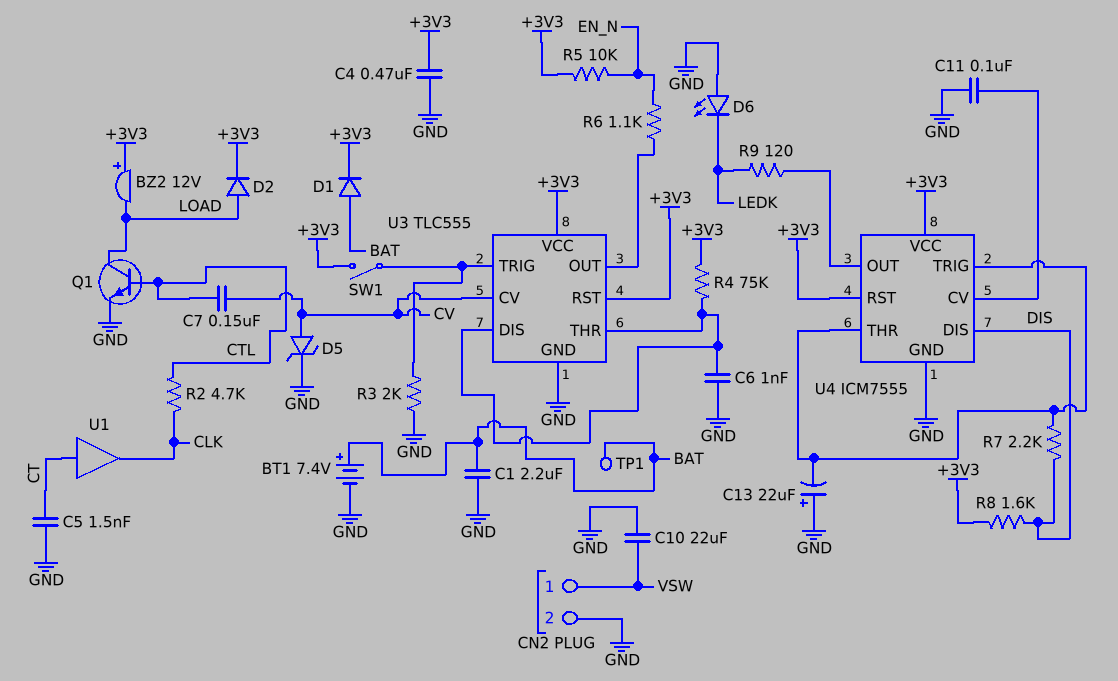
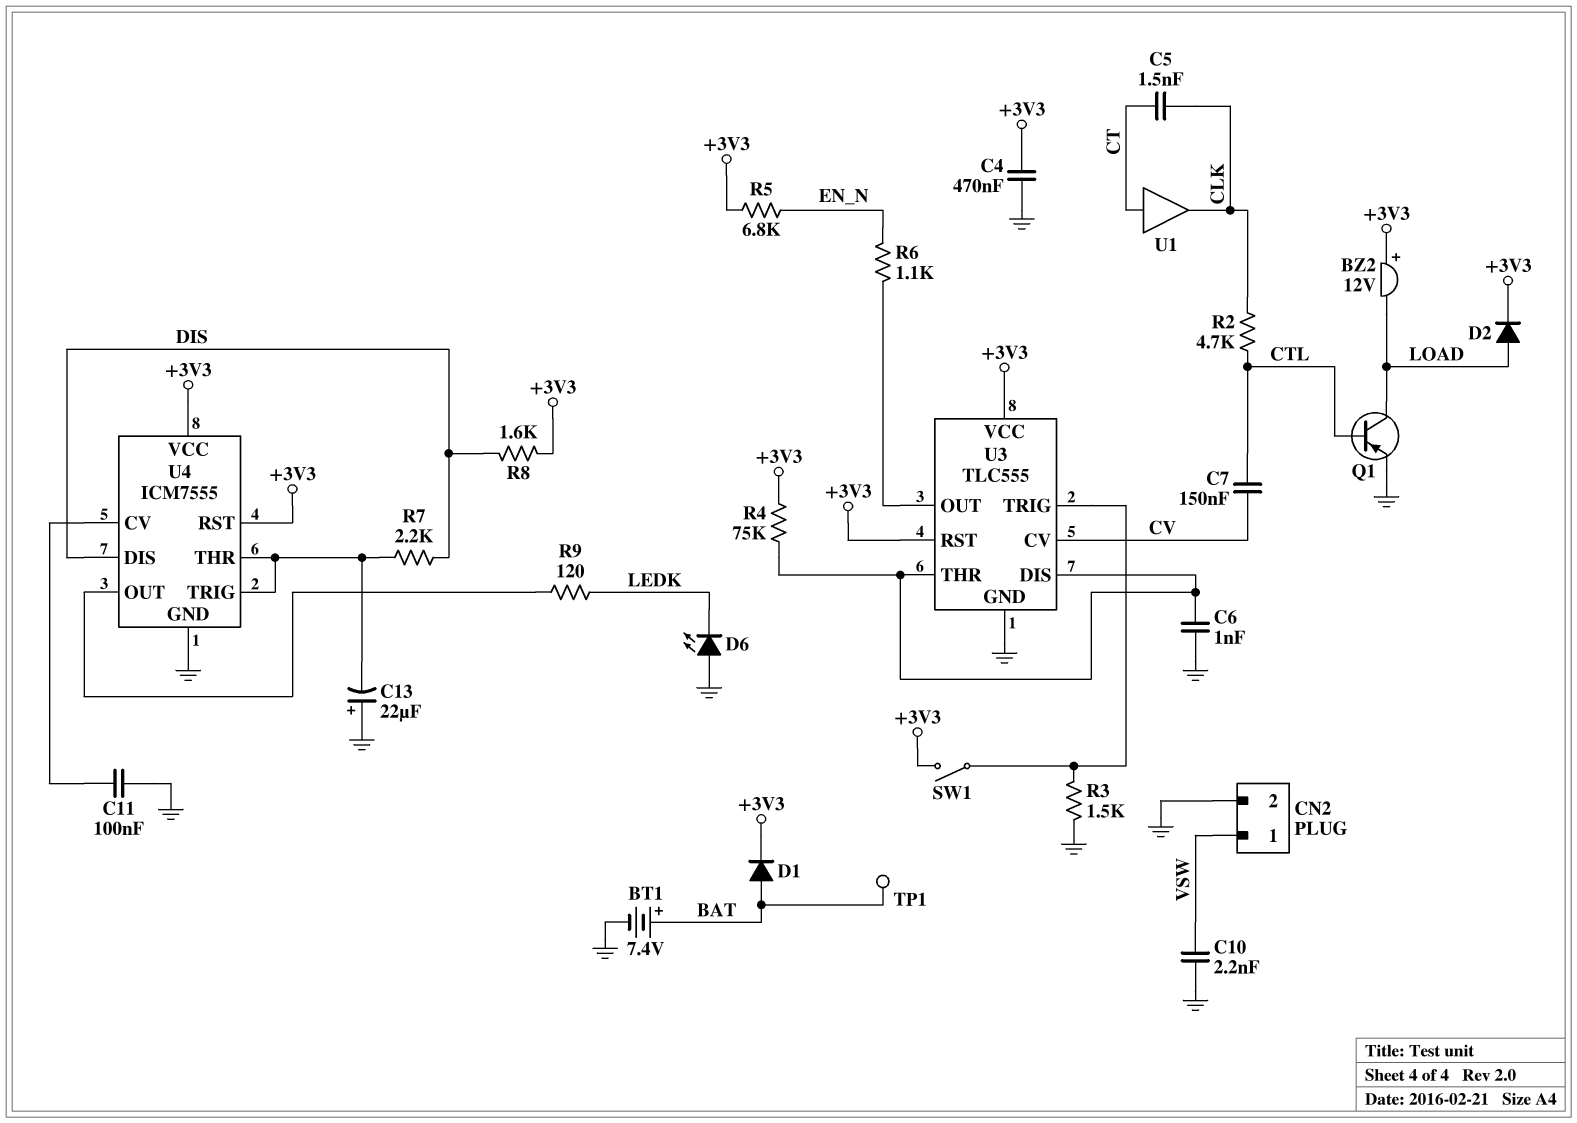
C1: 2.2uF (BAT, GND) -> none
C5: 1.5nF (CT, GND) -> 1.5nF (CLK, CT)
C10: 22uF (GND, VSW) -> 2.2nF (GND, VSW)
D5: zener (A CV, K GND) -> none
Q1: NPN (B CTL, C LOAD, E GND) -> PNP (B CTL, C LOAD, E GND)
R3: 2k (GND, U3/TRIG) -> 1.5k (GND, U3/TRIG)
R5: 10k (+3V3, EN_N) -> 6.8k (+3V3, EN_N)

